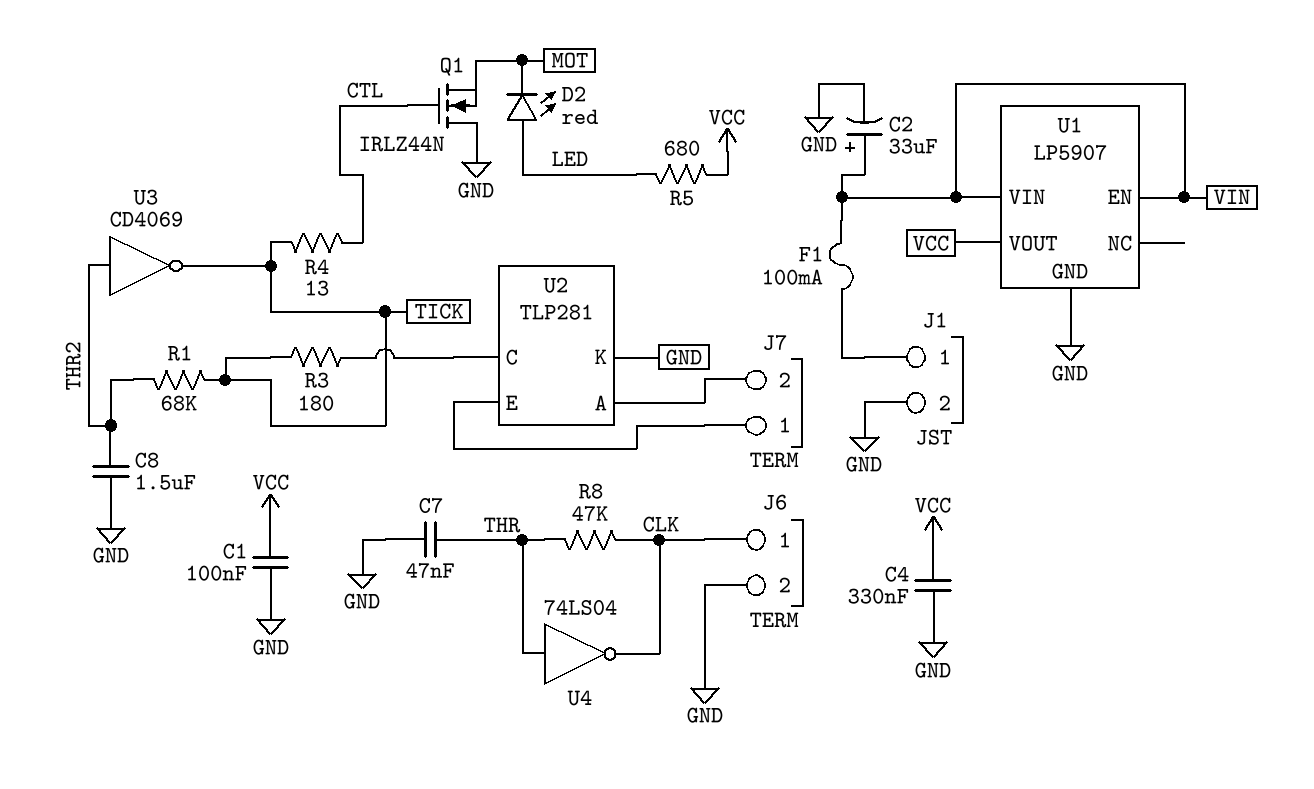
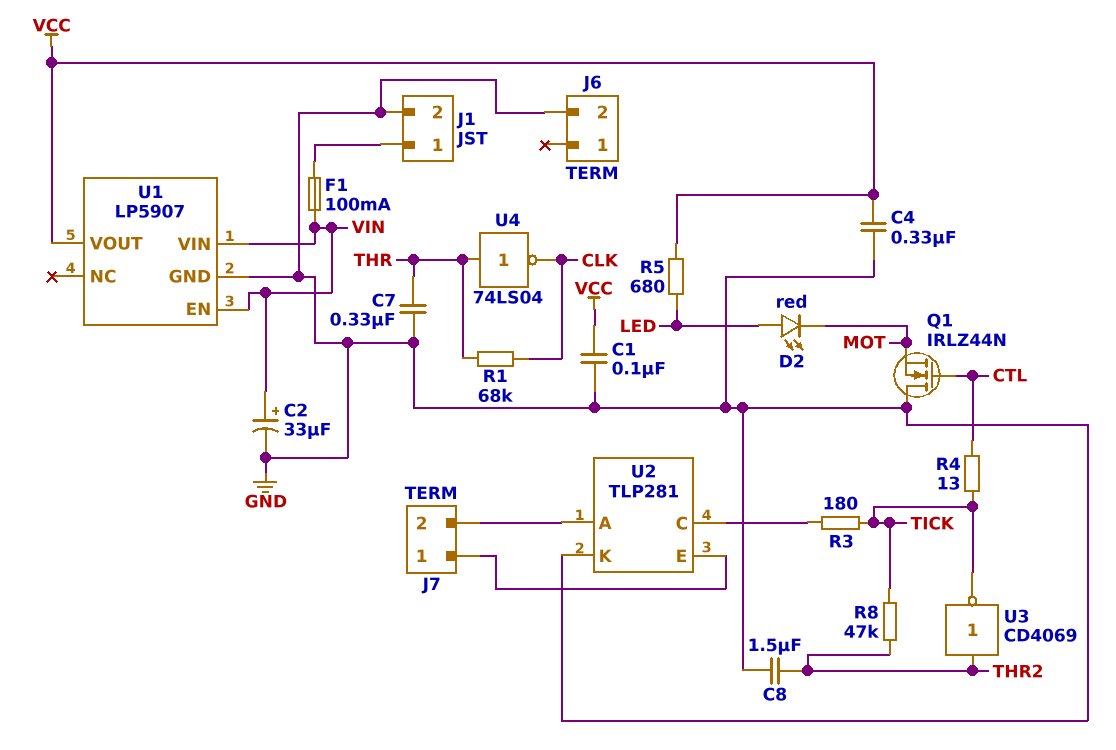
C7: 47nF (GND, THR) -> 330nF (GND, THR)
J6 pin 1: CLK -> none
R1: 68k (THR2, TICK) -> 68k (CLK, THR)
R8: 47k (CLK, THR) -> 47k (THR2, TICK)

